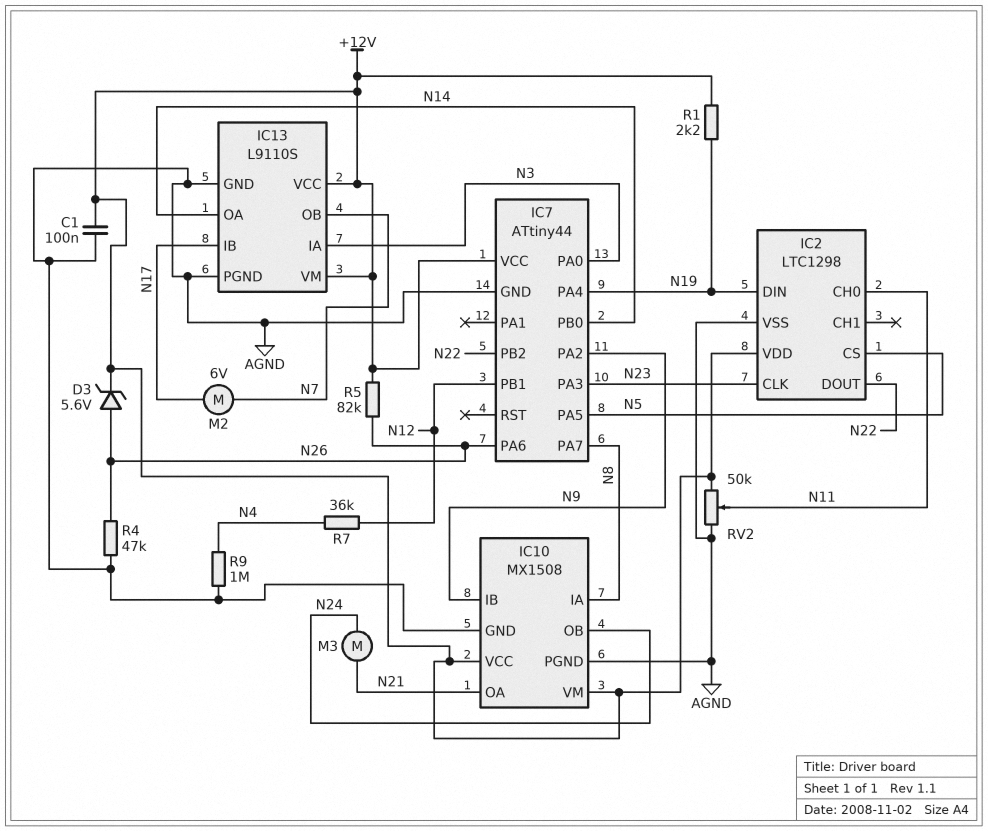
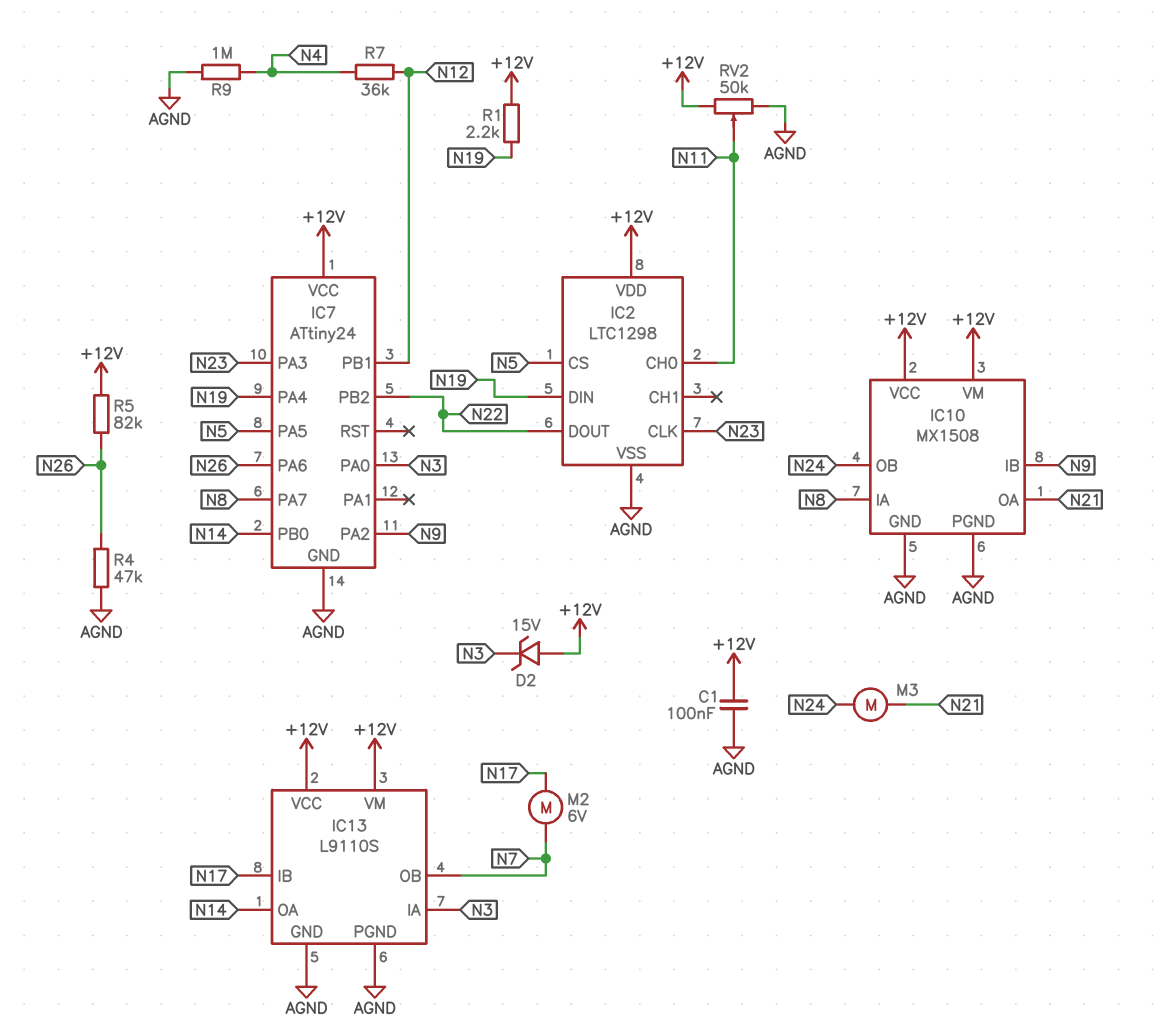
D2: none -> zener 15V (A +12V, K N3)
D3: zener 5.6V (A N26, K +12V) -> none
IC7: ATtiny44 -> ATtiny24

